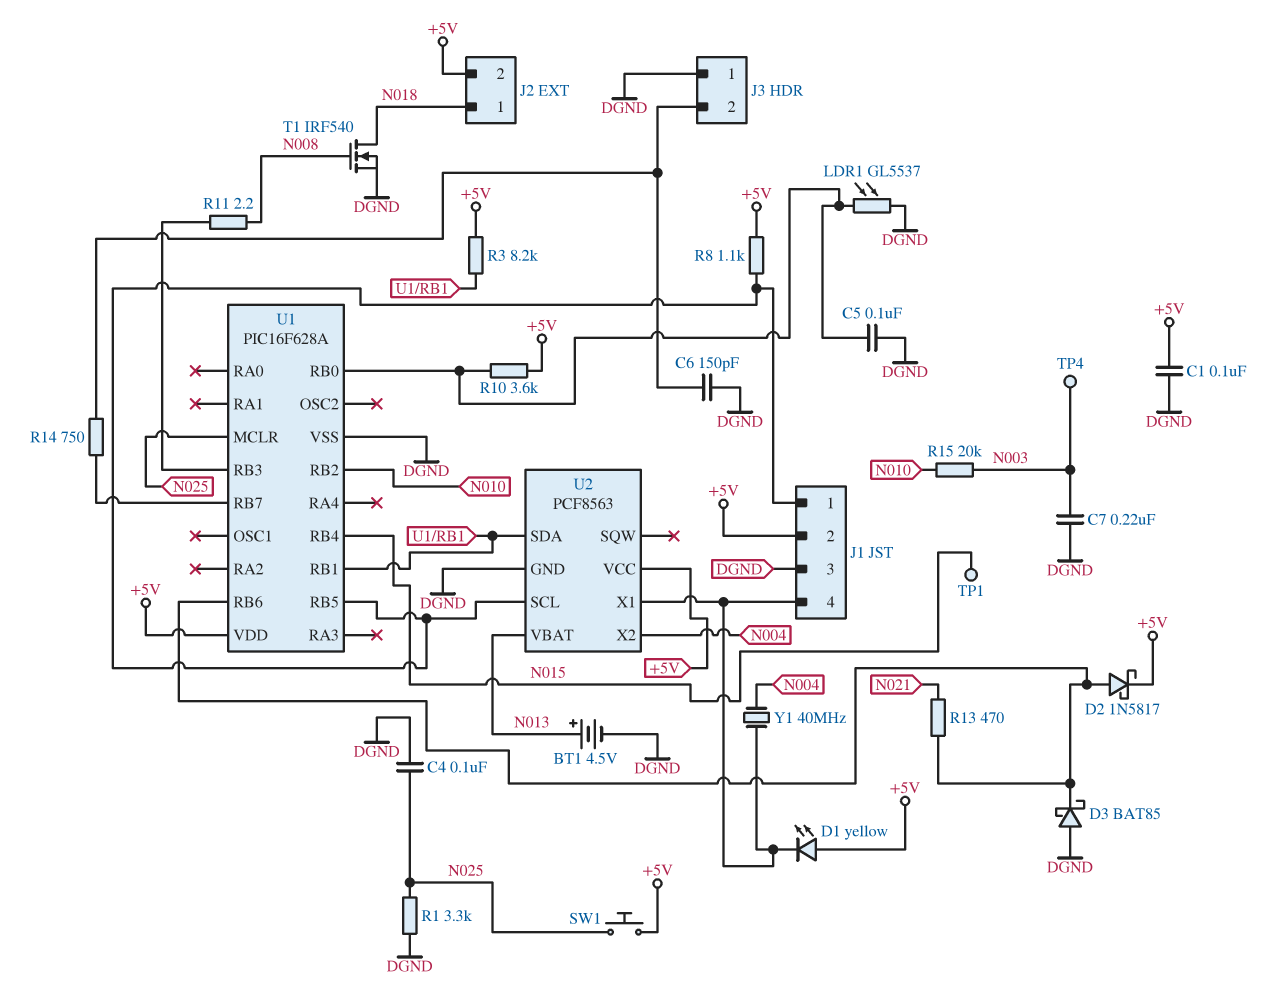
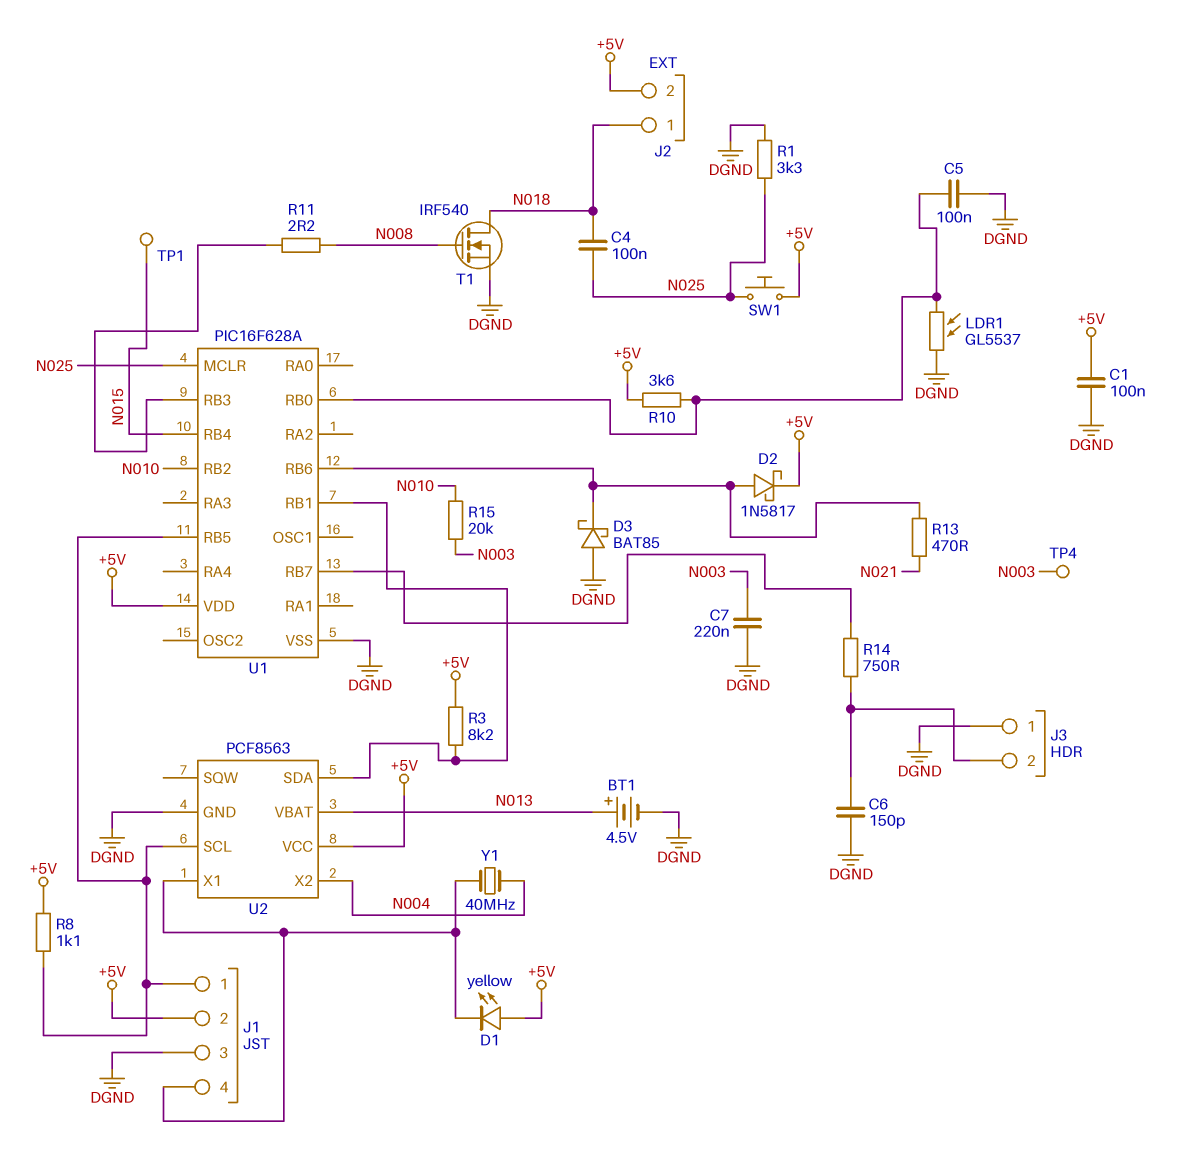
C4: 100nF (DGND, N025) -> 100nF (N018, N025)

